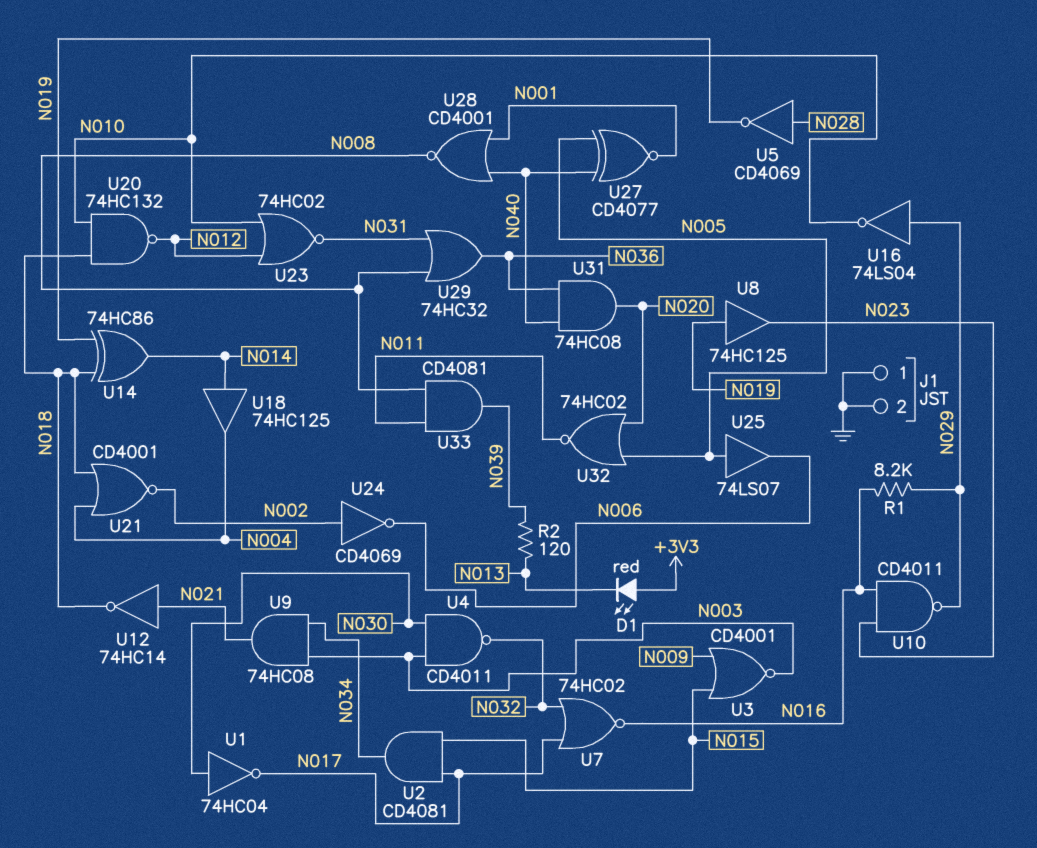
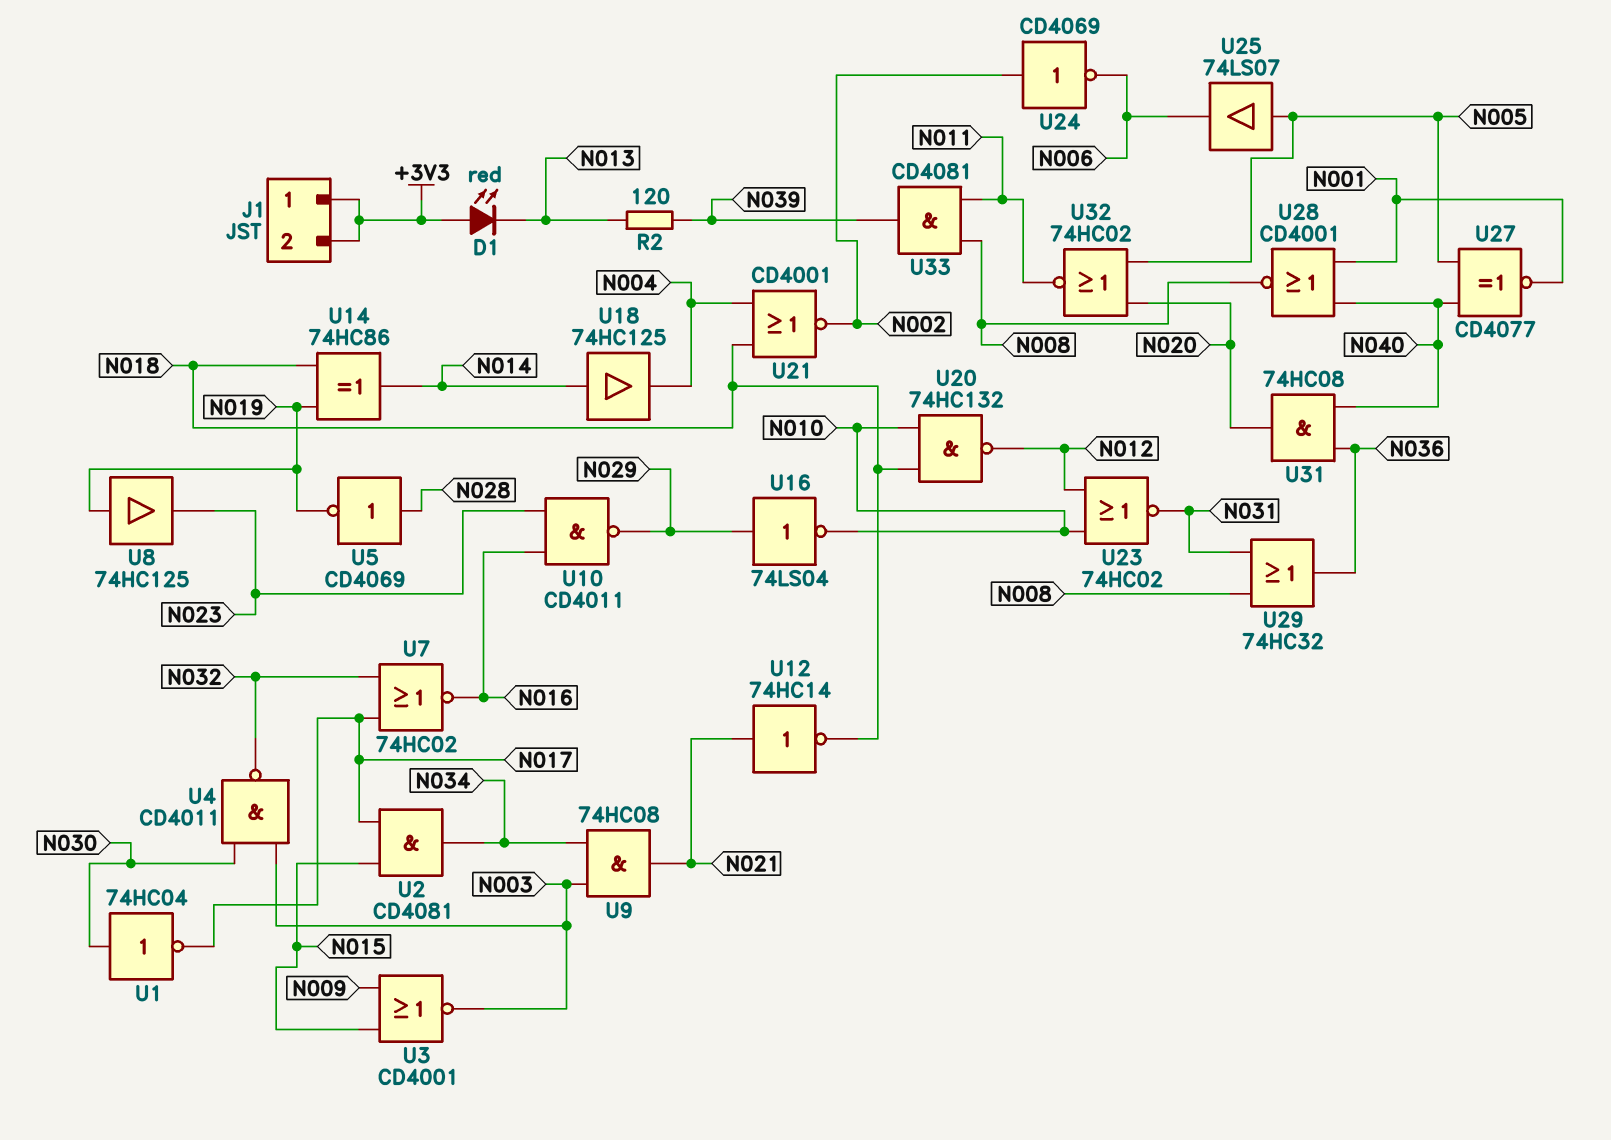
J1 pin 1: GND -> +3V3
J1 pin 2: GND -> +3V3
R1: 8.2k (N016, N029) -> none

